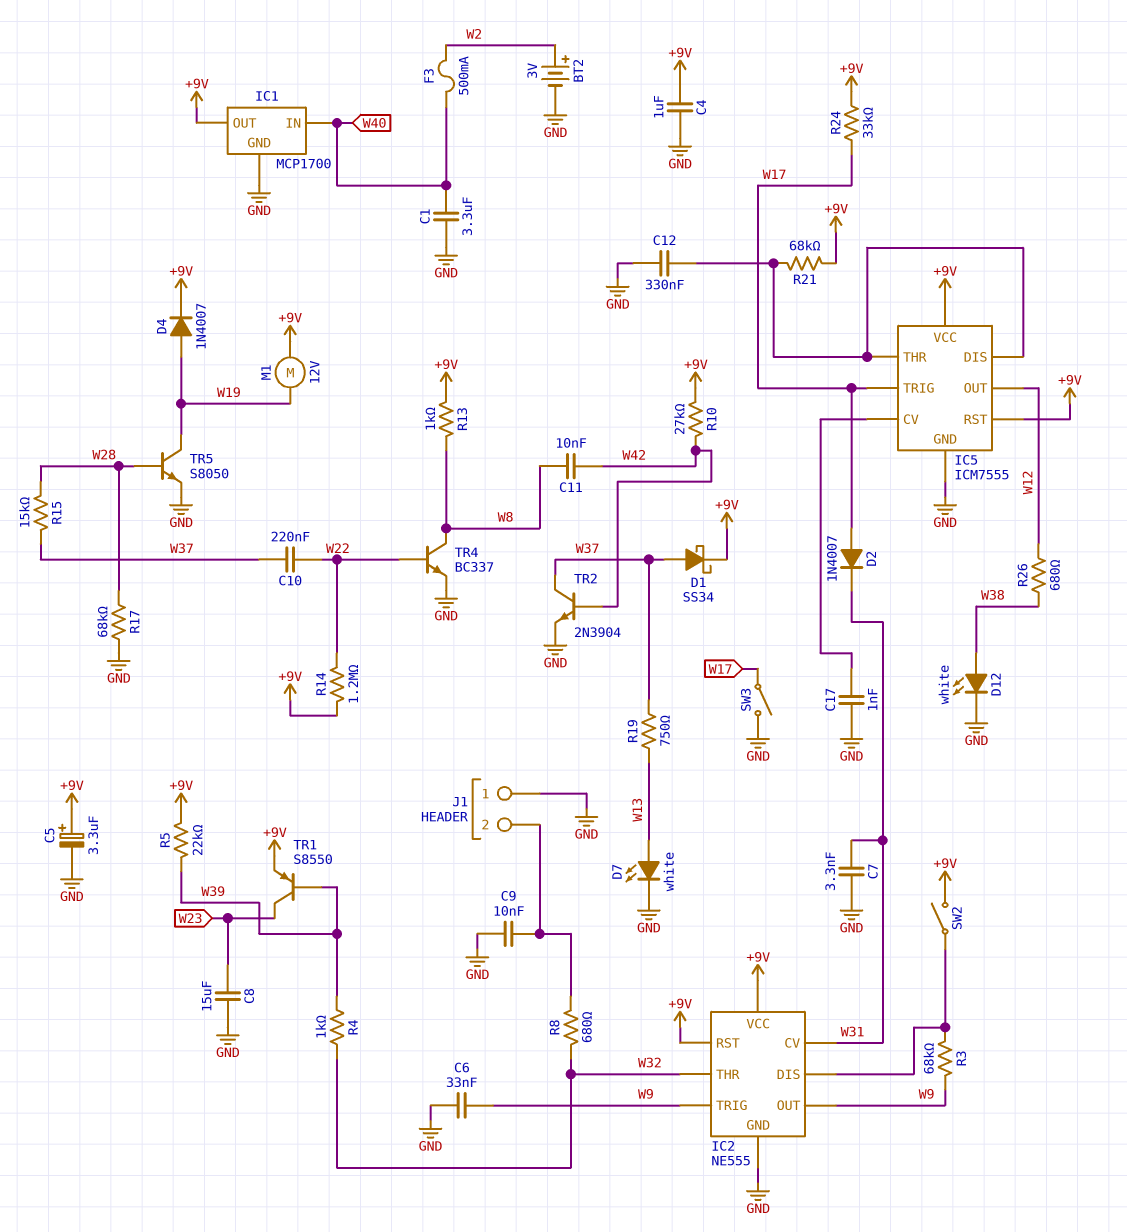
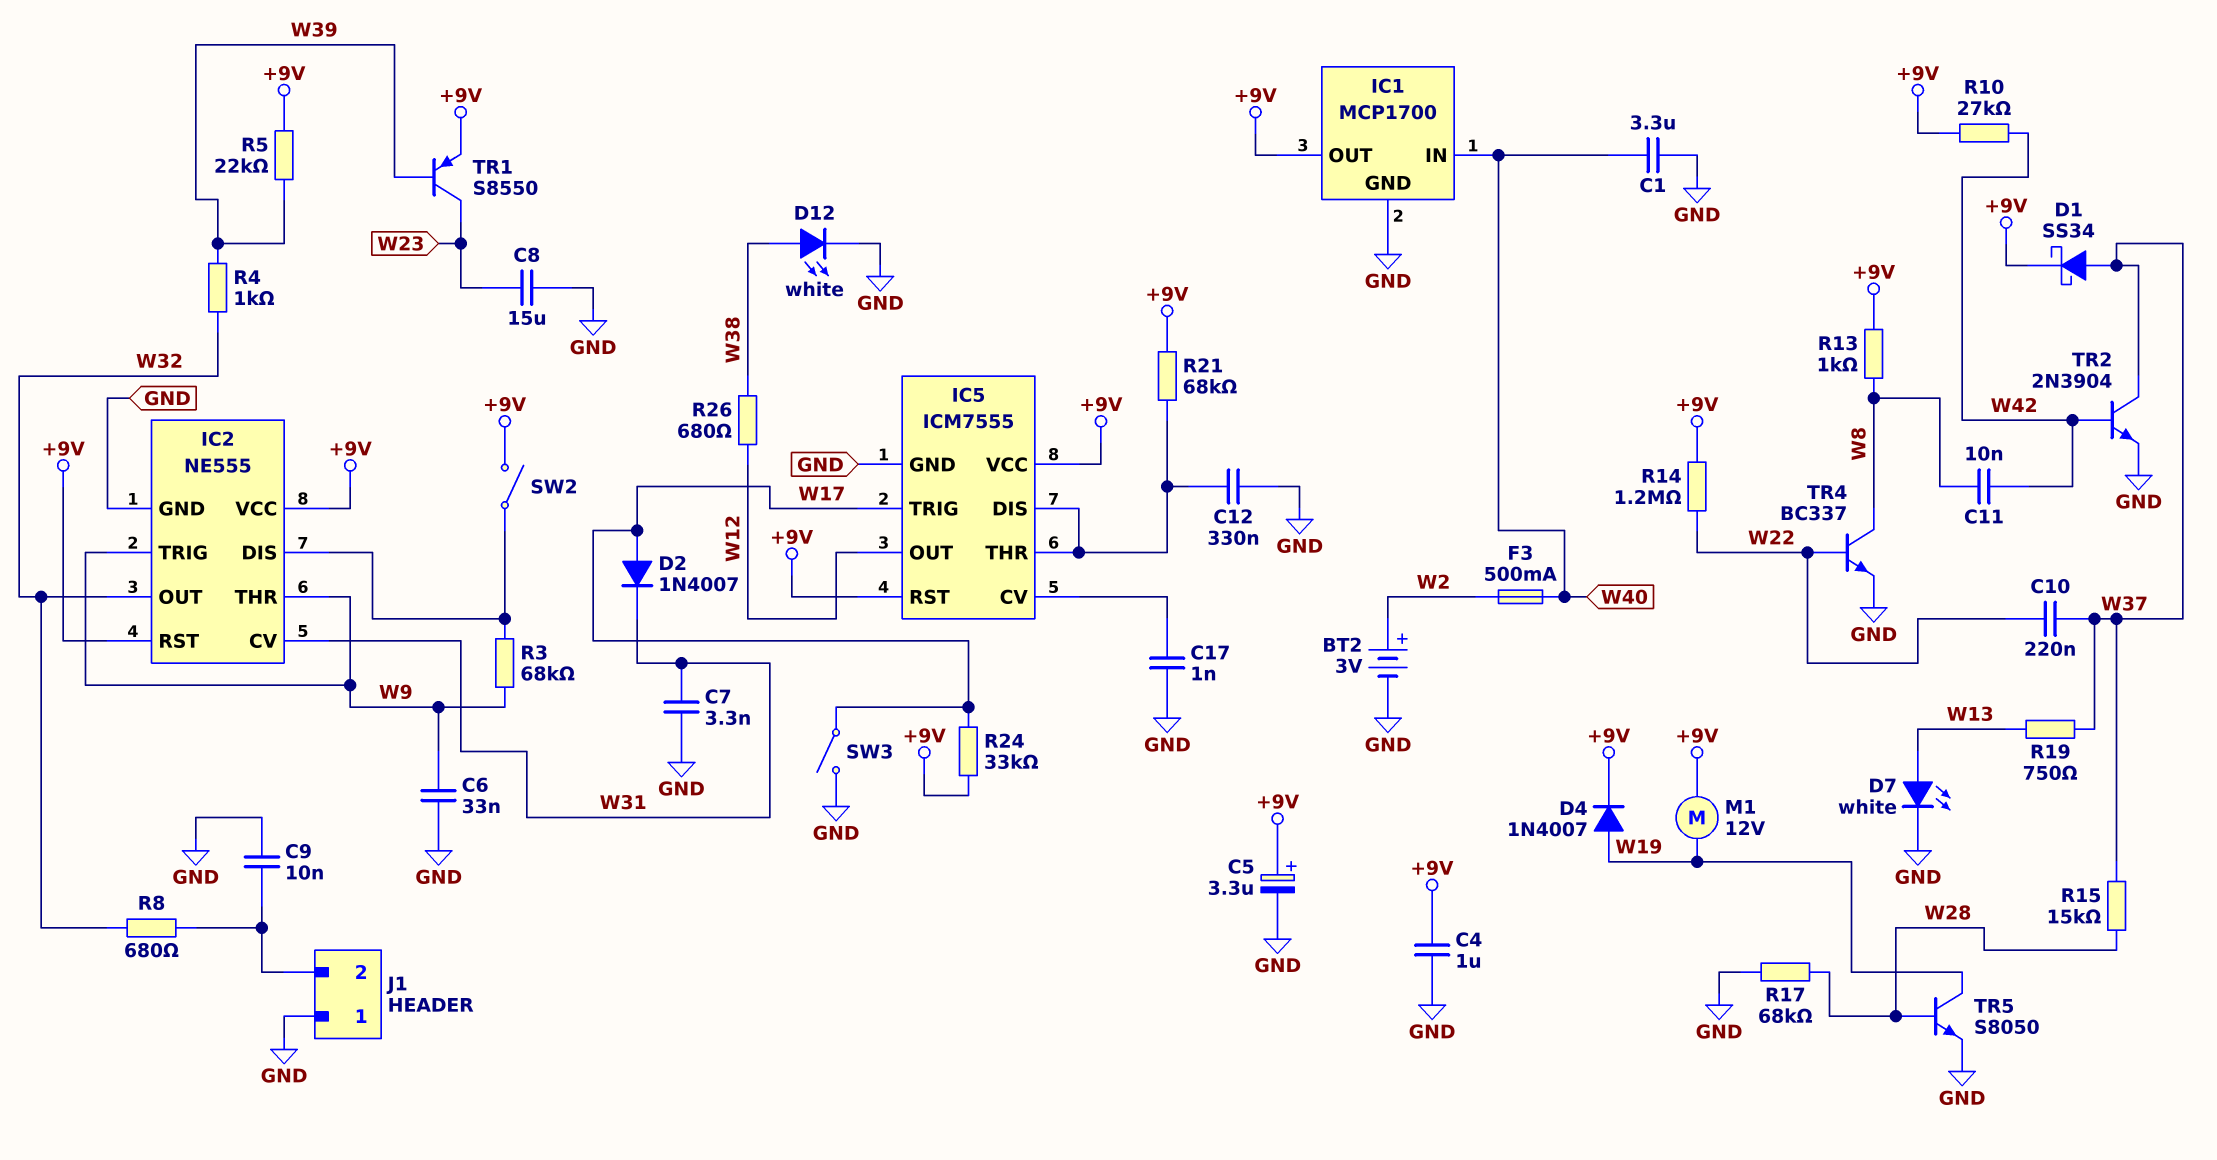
IC2 pin OUT: W9 -> W32
IC2 pin THR: W32 -> W9

